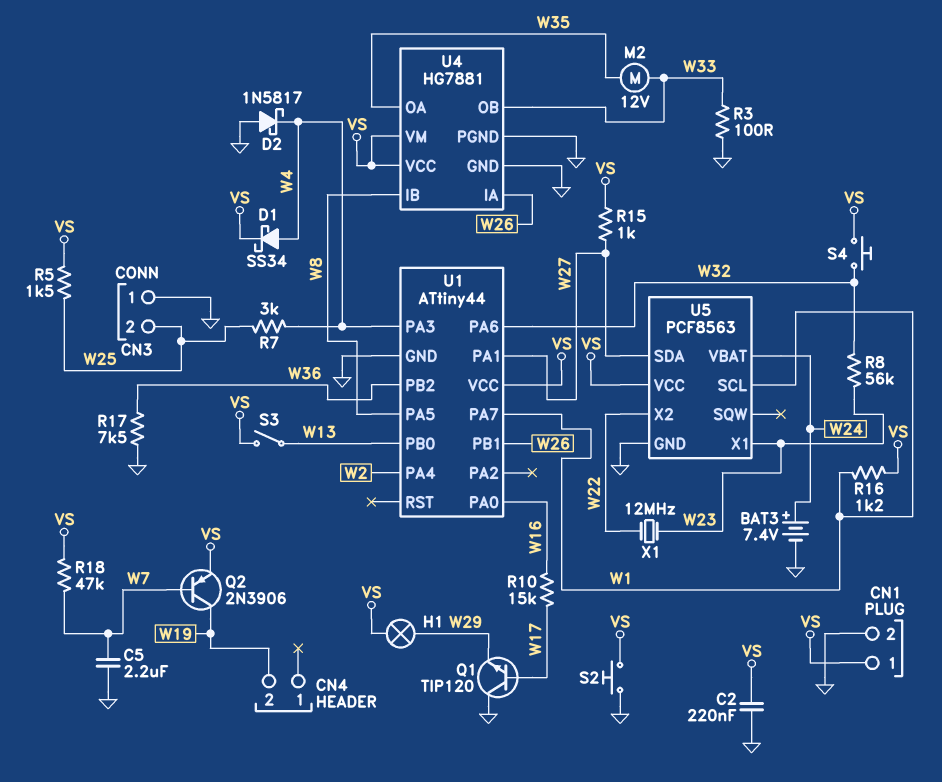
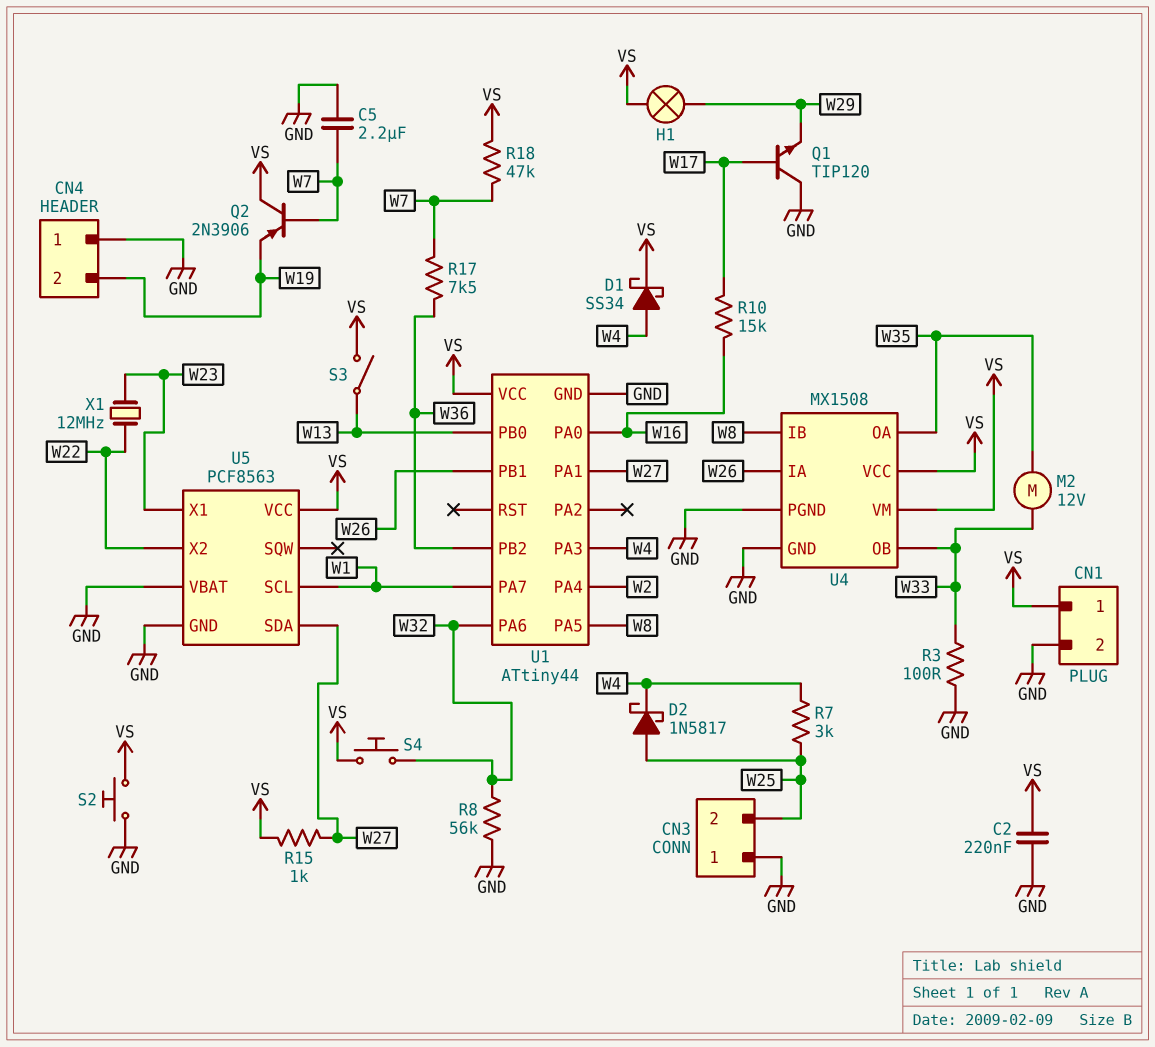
BAT3: 7.4V (plus W24, minus GND) -> none
CN4 pin 1: none -> GND
D2: schottky 1N5817 (A GND, K W4) -> schottky 1N5817 (A W25, K W4)
Q2: PNP 2N3906 (B W7, C W19, E VS) -> PNP 2N3906 (B W7, C VS, E W19)
R5: 1.5k (VS, W25) -> none
R8: 56k (W23, W32) -> 56k (GND, W32)
R16: 1.2k (VS, W1) -> none
R17: 7.5k (GND, W36) -> 7.5k (W7, W36)
U4: HG7881 -> MX1508
U5 pin VBAT: W24 -> GND

